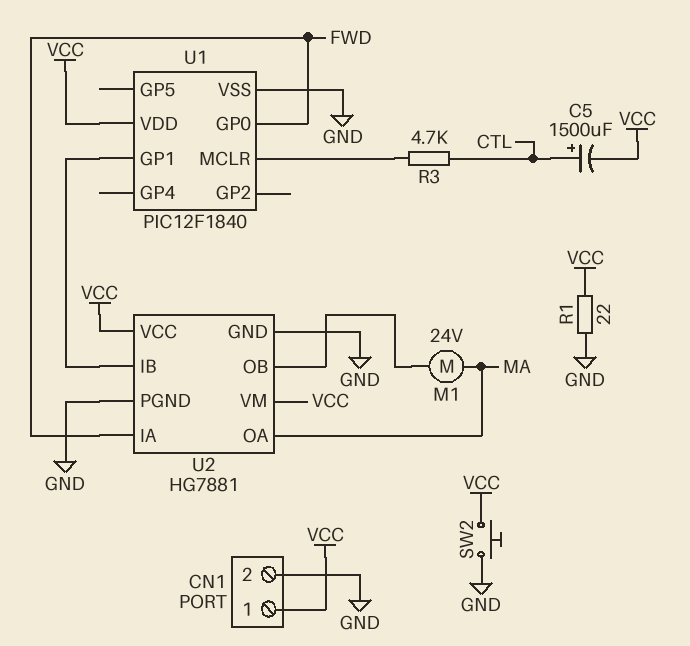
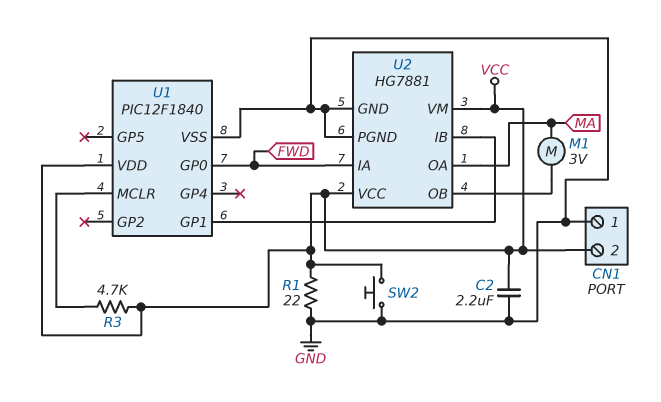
C2: none -> 2.2uF (GND, VCC)
C5: 1500uF (plus CTL, minus VCC) -> none
CN1 pin 1: VCC -> GND
CN1 pin 2: GND -> VCC
M1: motor 24V (MA, U2/OB) -> motor 3V (MA, U2/OB)
R3: 4.7k (CTL, U1/MCLR) -> 4.7k (U1/MCLR, VCC)

